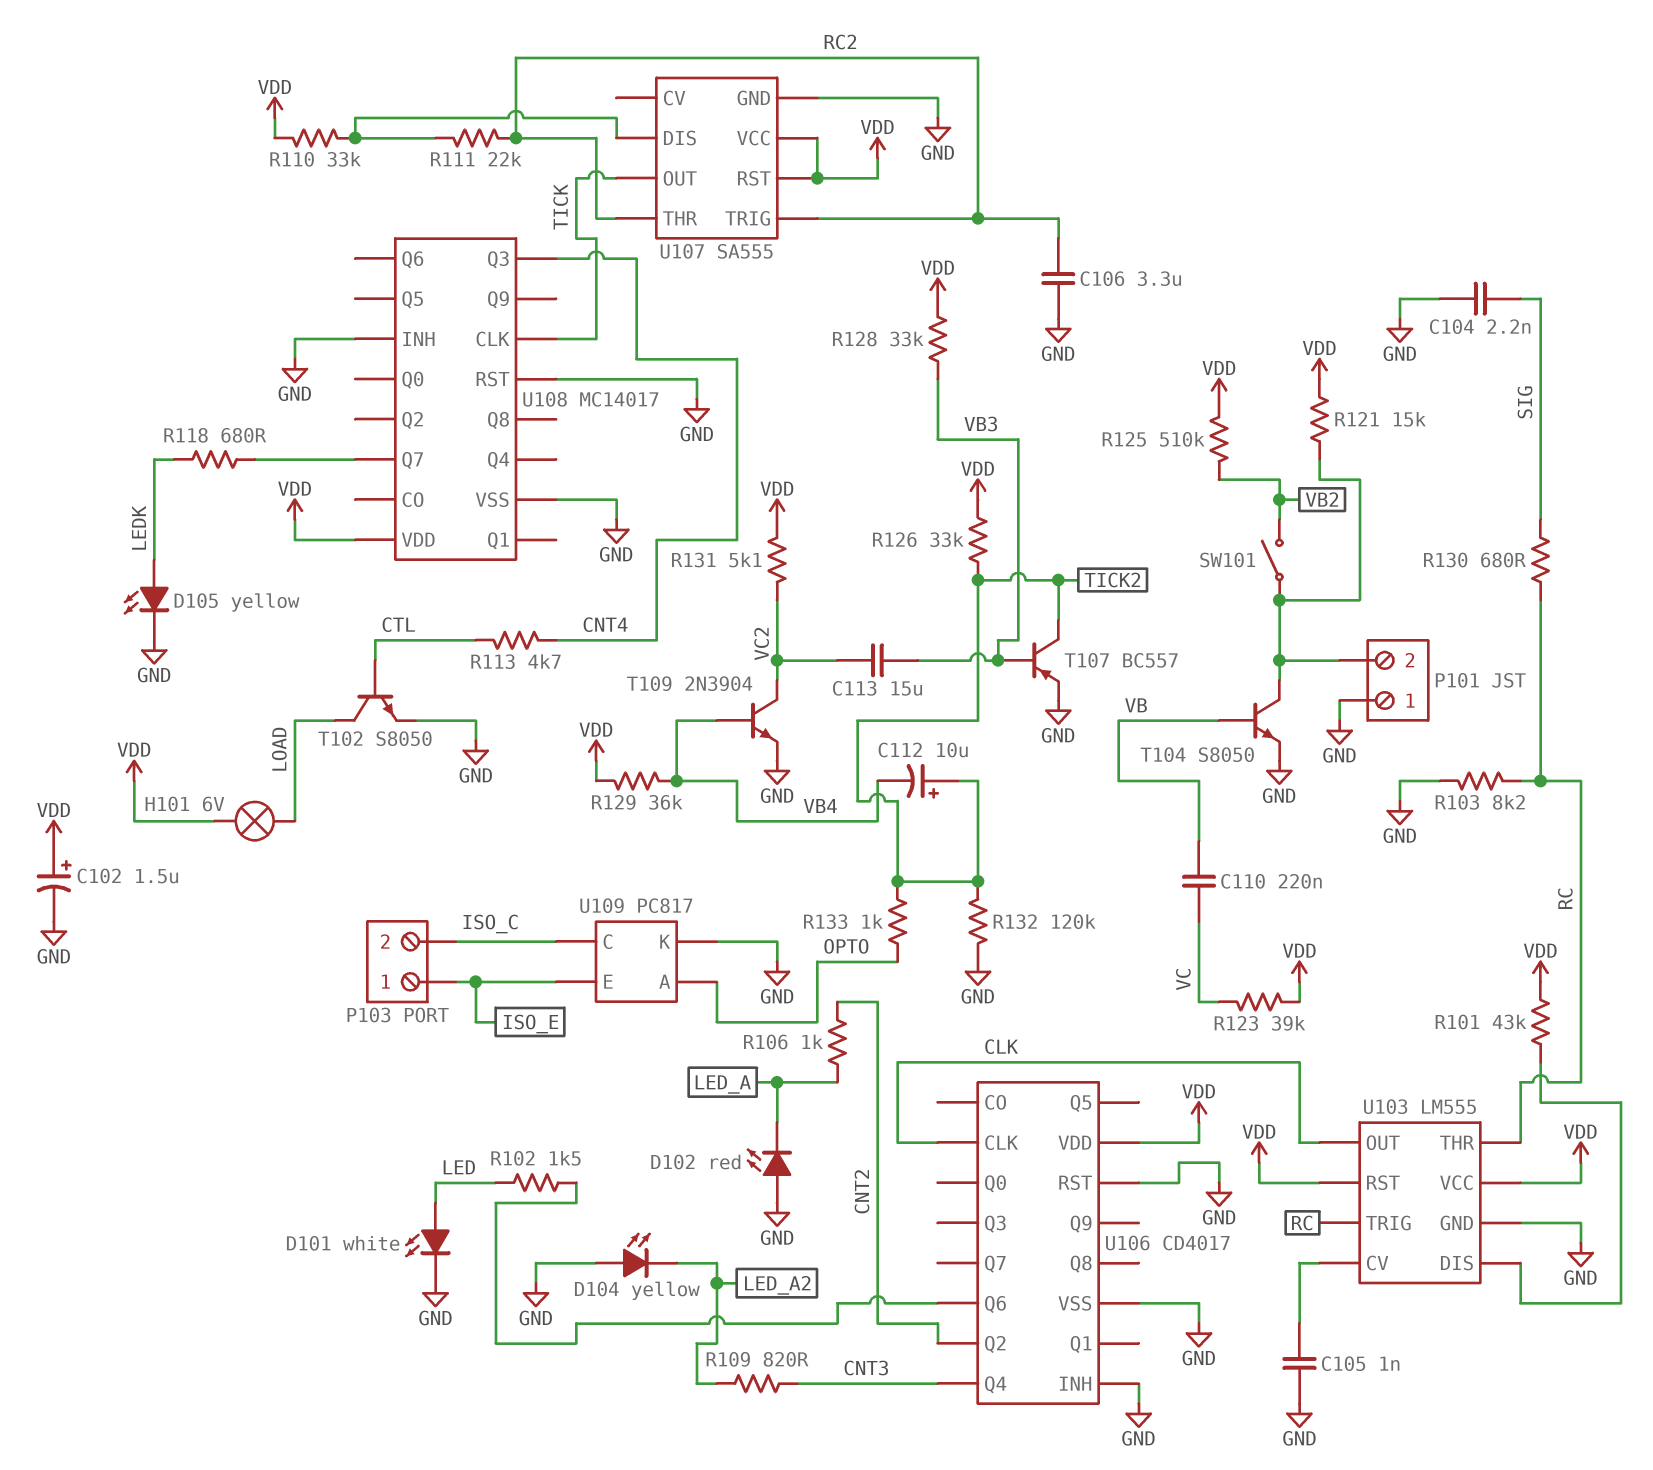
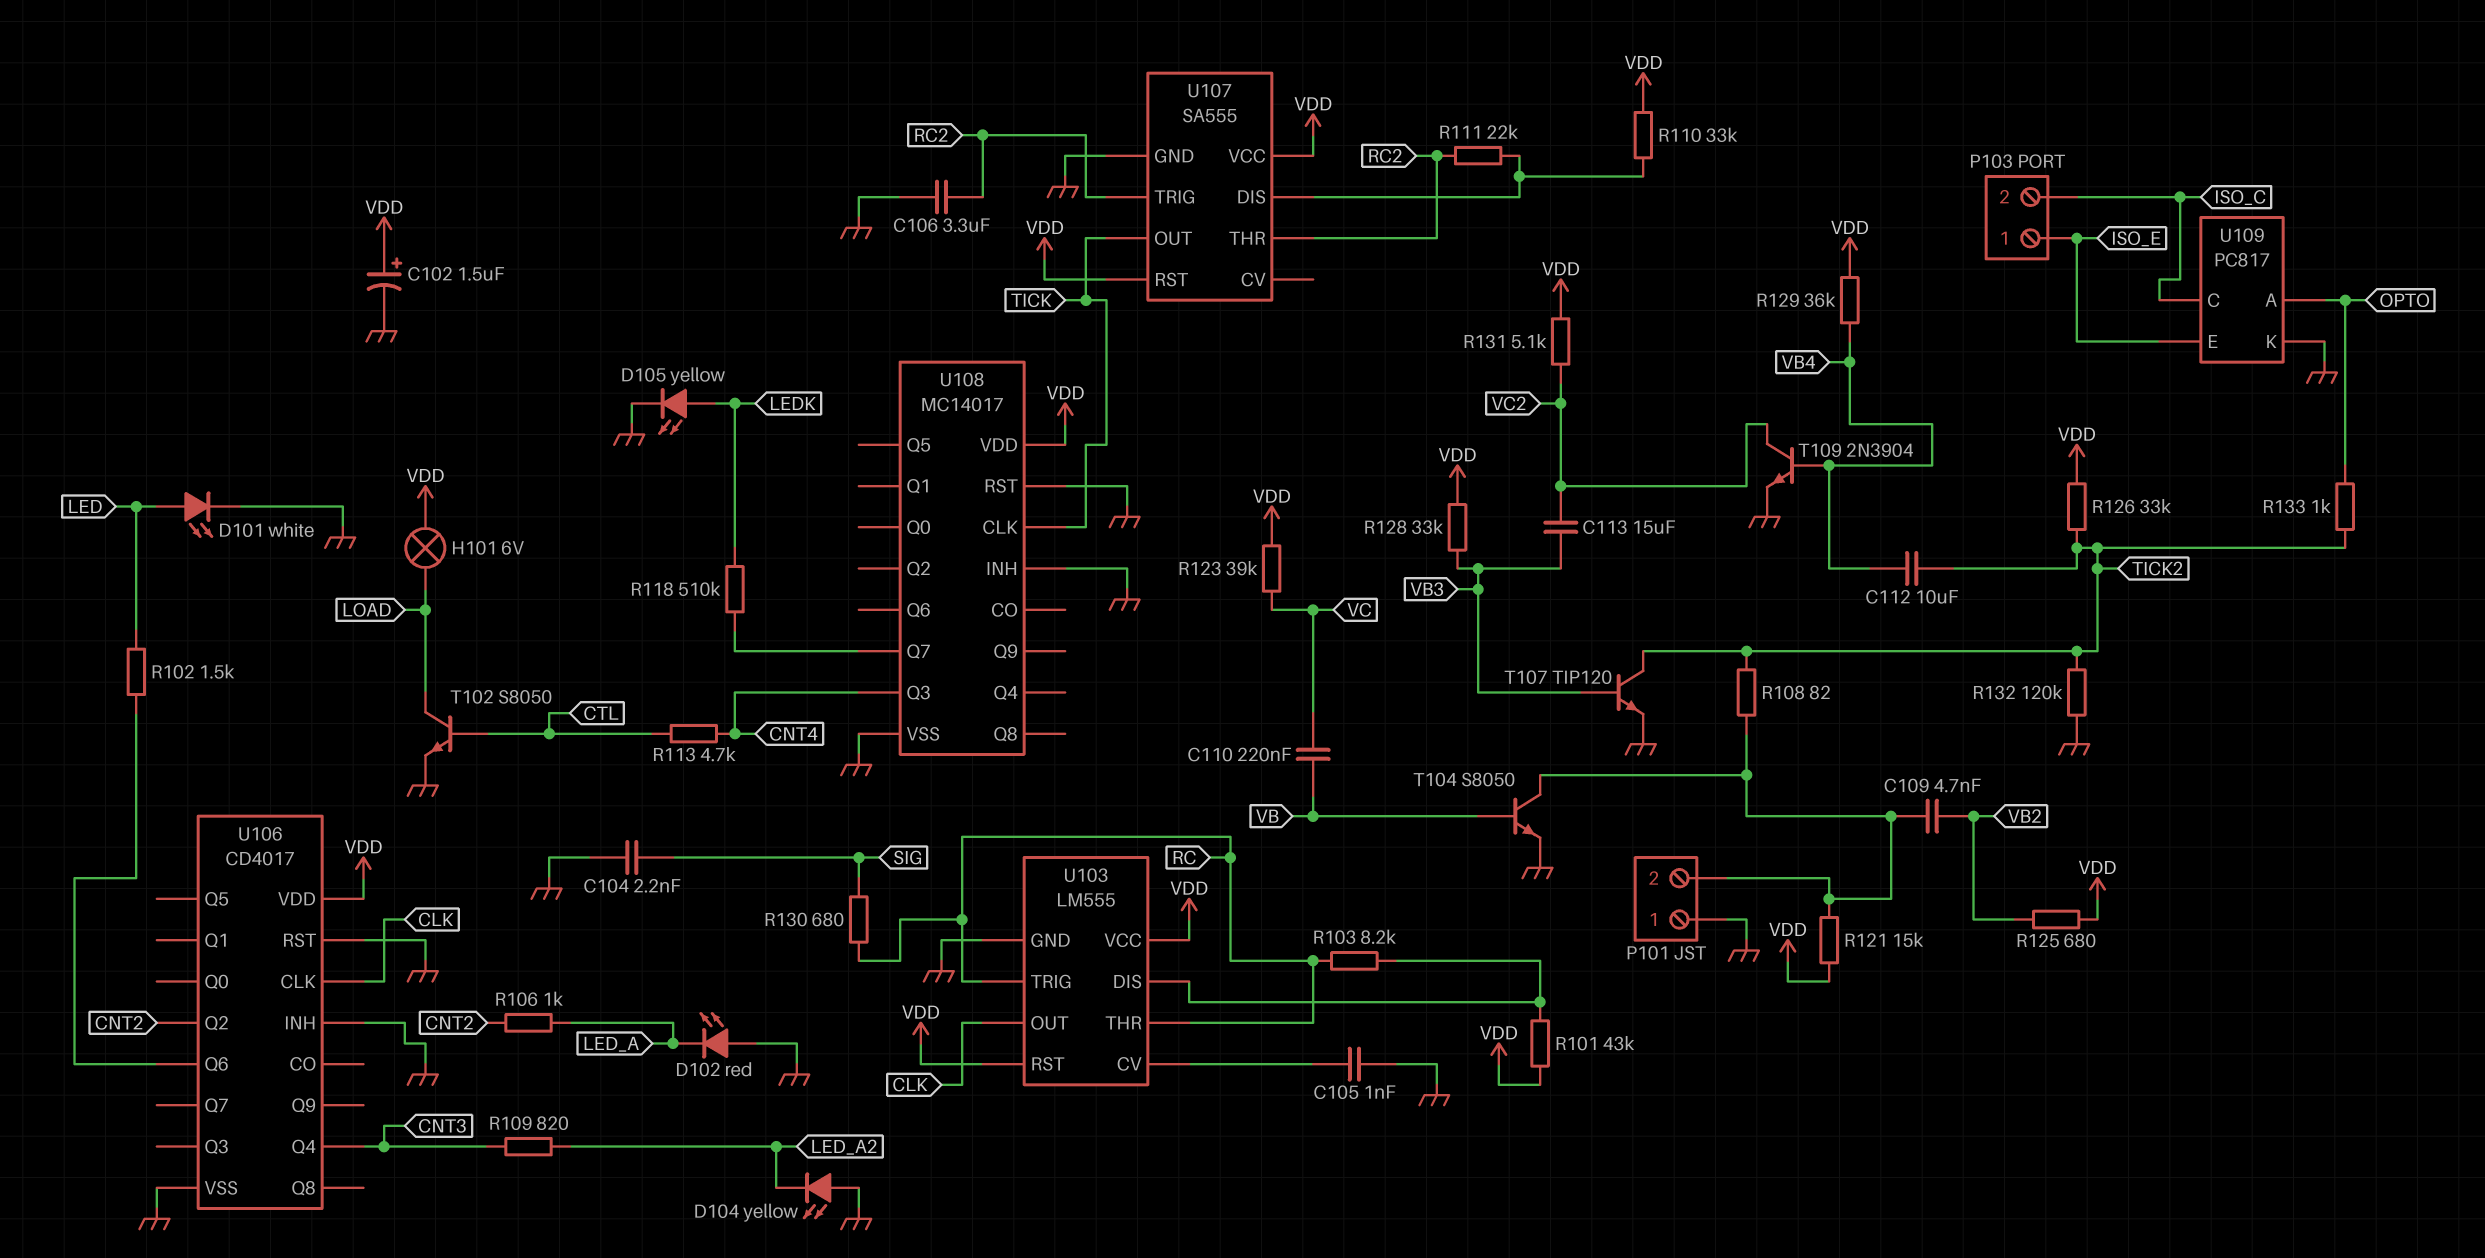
C109: none -> 4.7nF (P101/2, VB2)
C112: 10uF (plus TICK2, minus VB4) -> 10uF (TICK2, VB4)
R103: 8.2k (GND, RC) -> 8.2k (RC, U103/DIS)
R108: none -> 82 (P101/2, TICK2)
R118: 680 (LEDK, U108/Q7) -> 510k (LEDK, U108/Q7)
R125: 510k (VB2, VDD) -> 680 (VB2, VDD)
SW101: switch (P101/2, VB2) -> none
T107: PNP BC557 (B VB3, C TICK2, E GND) -> NPN TIP120 (B VB3, C TICK2, E GND)

